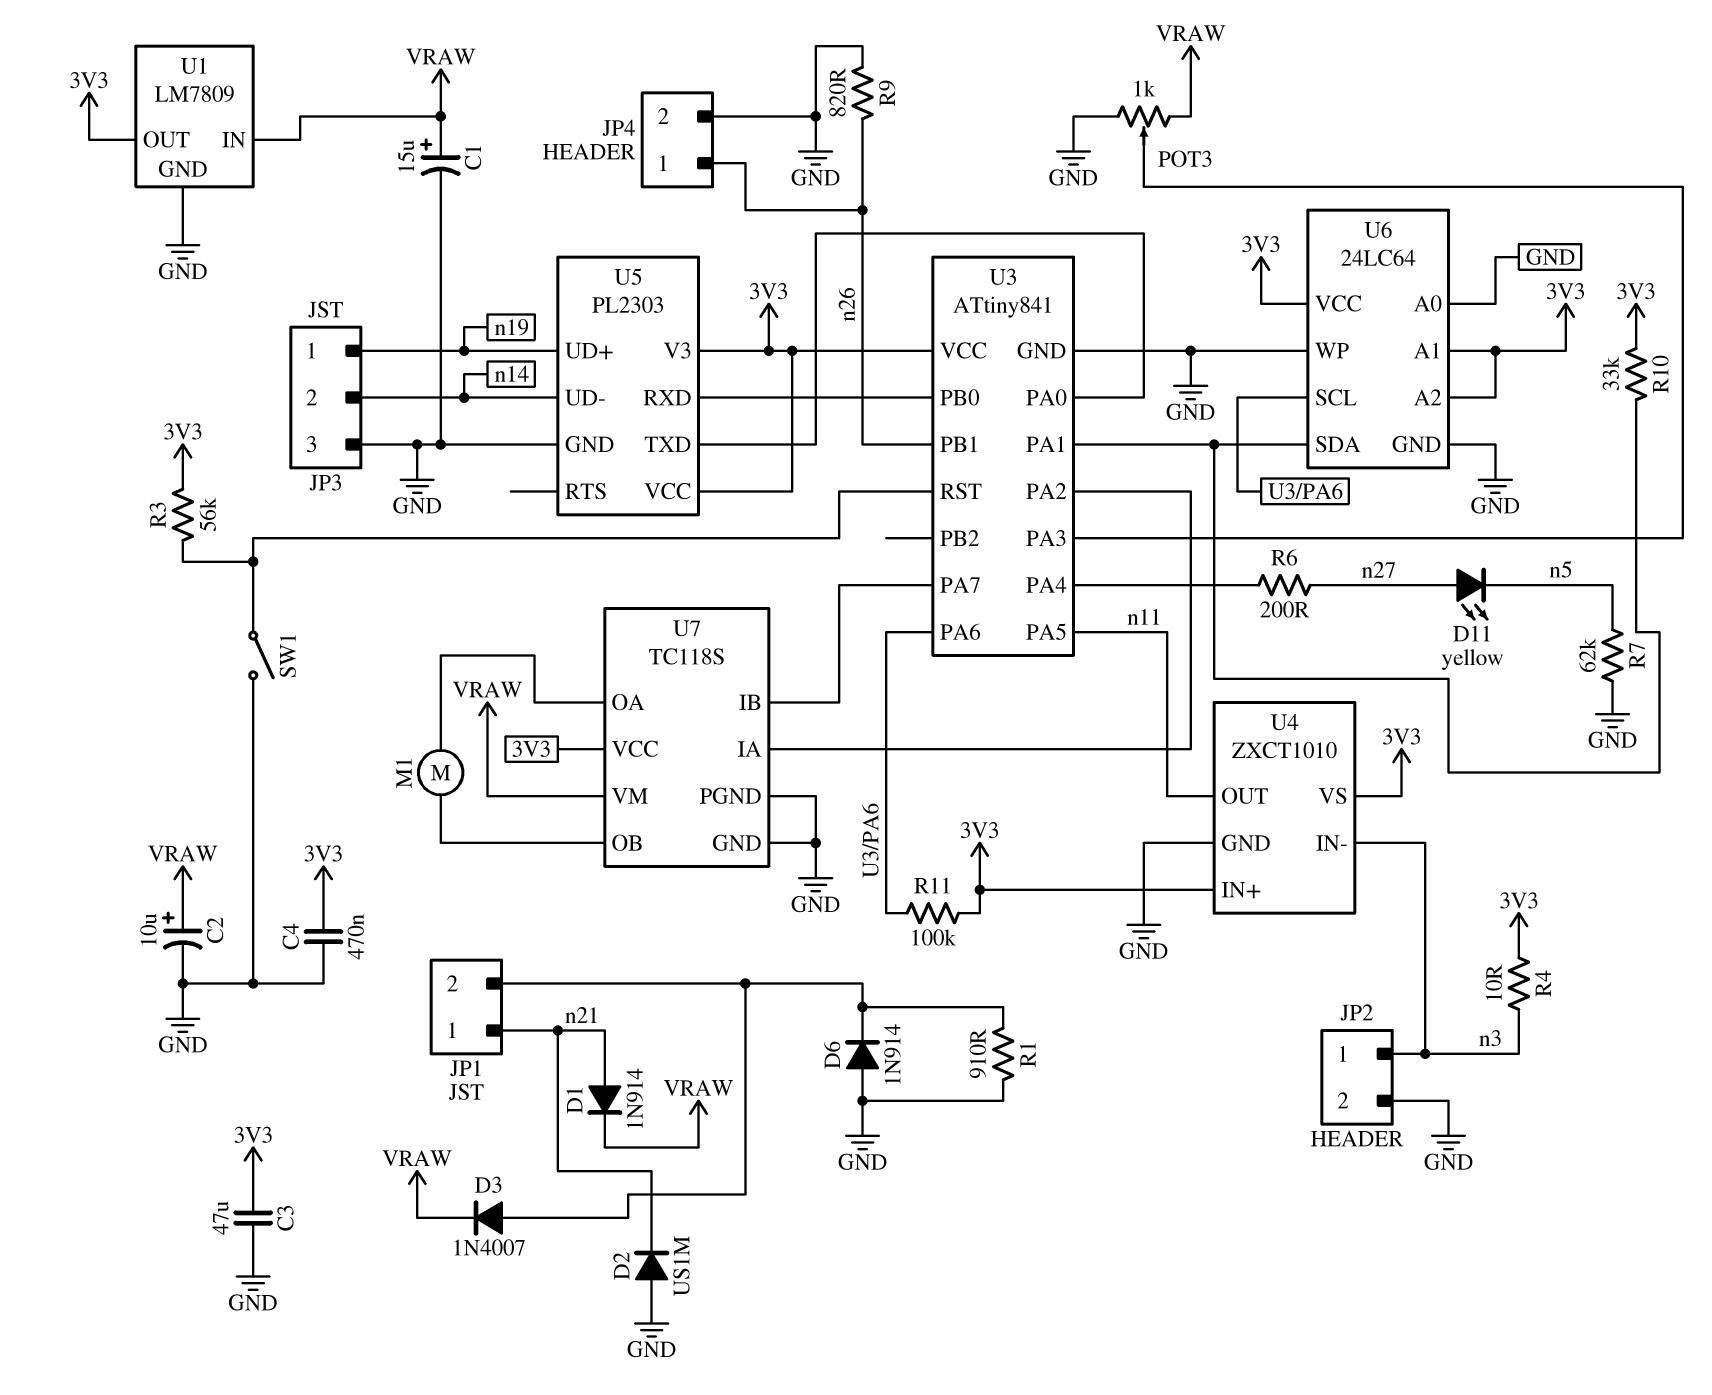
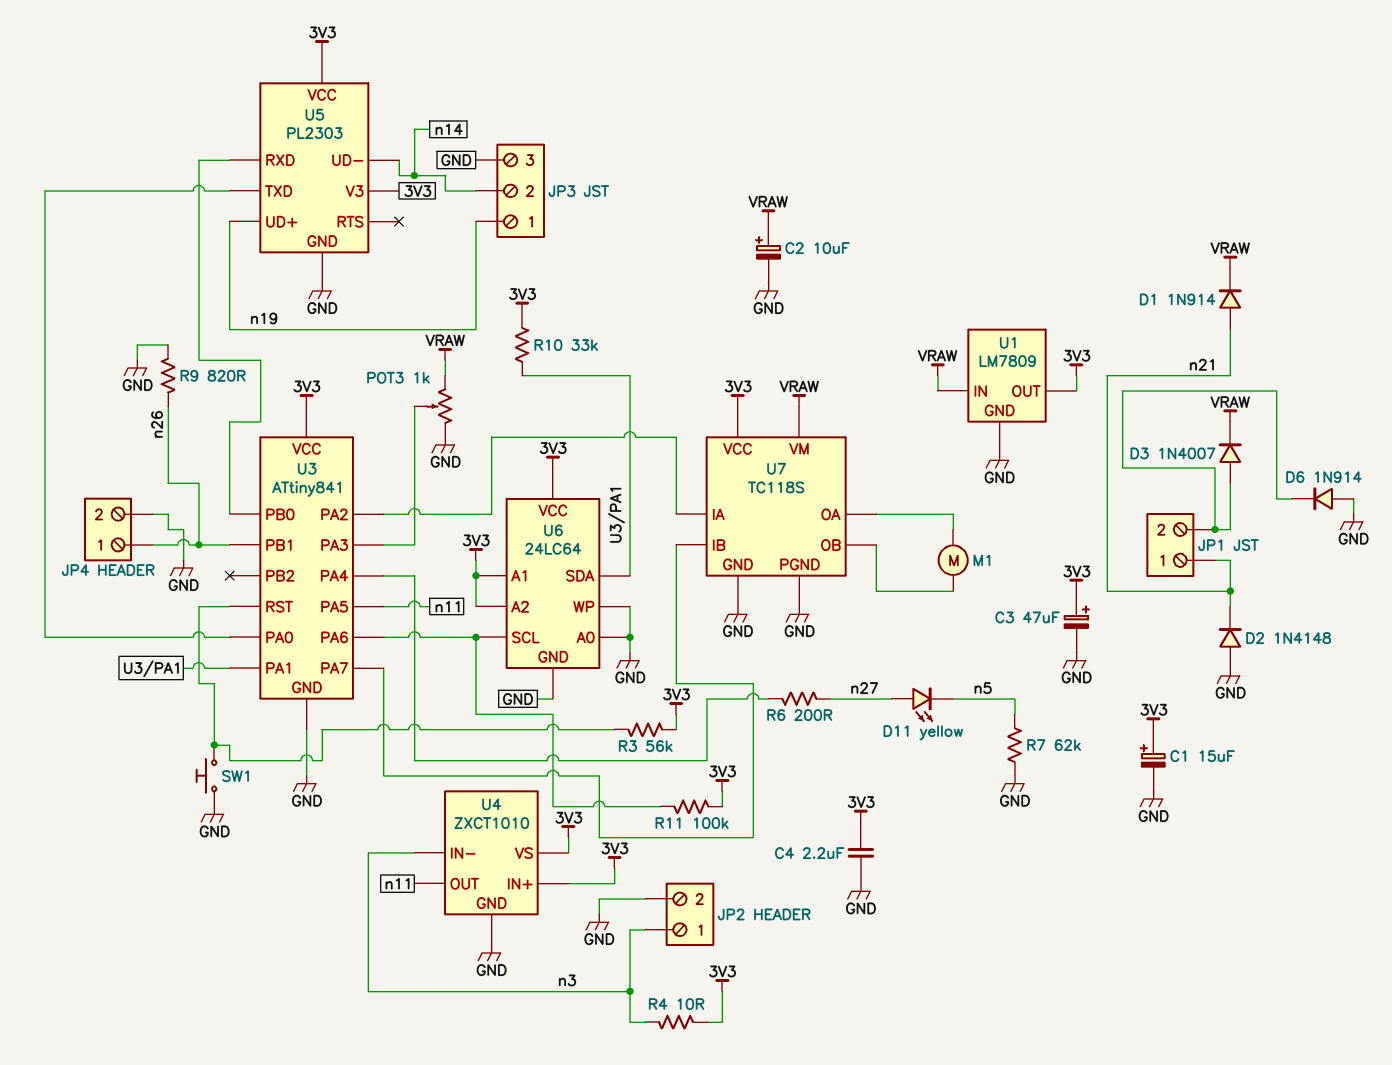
C1: 15uF (plus VRAW, minus GND) -> 15uF (plus 3V3, minus GND)
C3: 47uF (3V3, GND) -> 47uF (plus 3V3, minus GND)
C4: 470nF (3V3, GND) -> 2.2uF (3V3, GND)
D2: diode US1M (A GND, K n21) -> diode 1N4148 (A GND, K n21)
R1: 910 (GND, JP1/2) -> none
SW1: switch (GND, U3/RST) -> button (GND, U3/RST)

